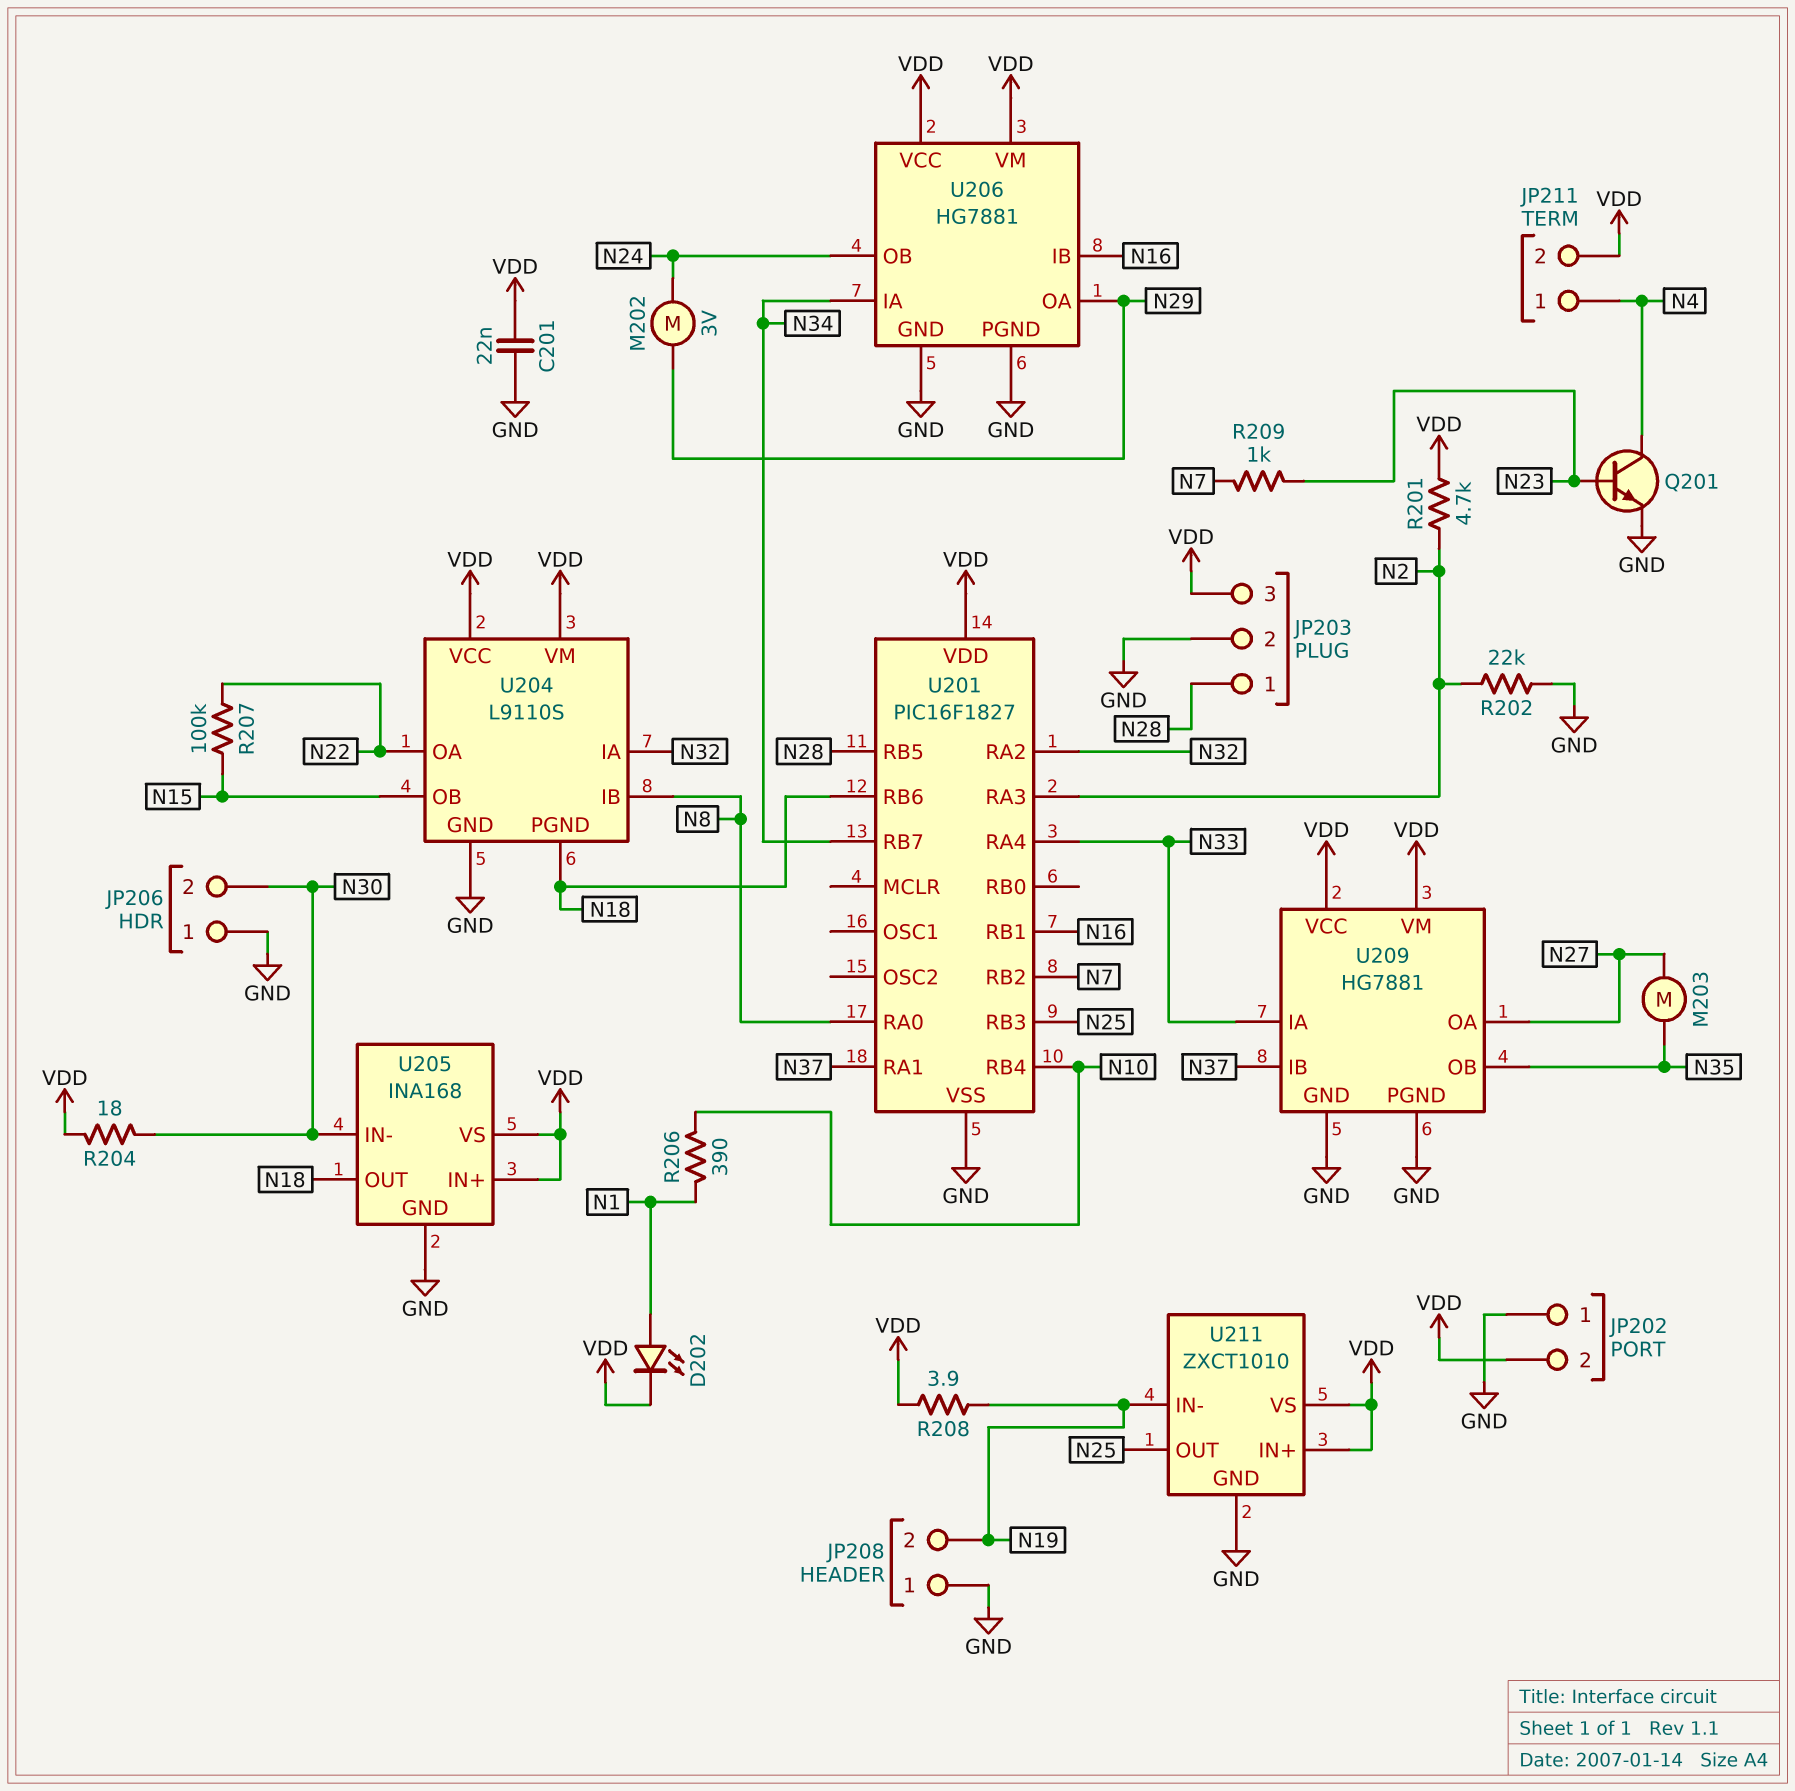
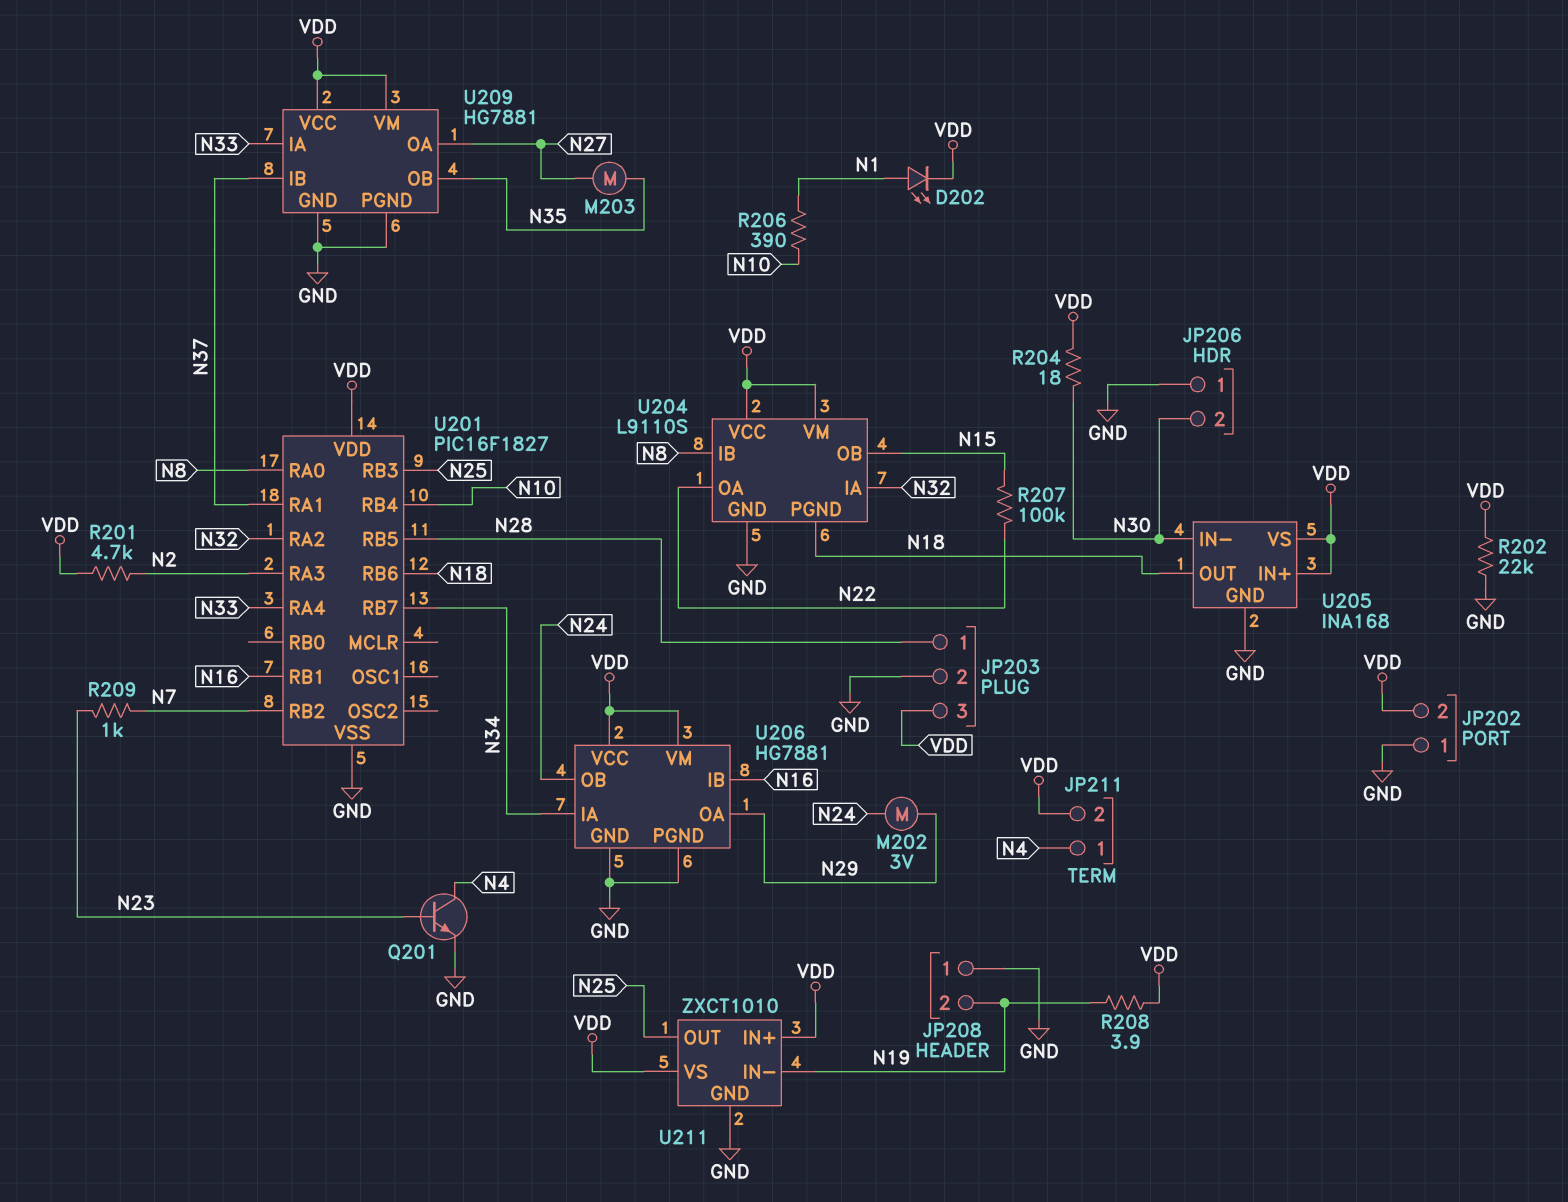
C201: 22nF (GND, VDD) -> none
R202: 22k (GND, N2) -> 22k (GND, VDD)

